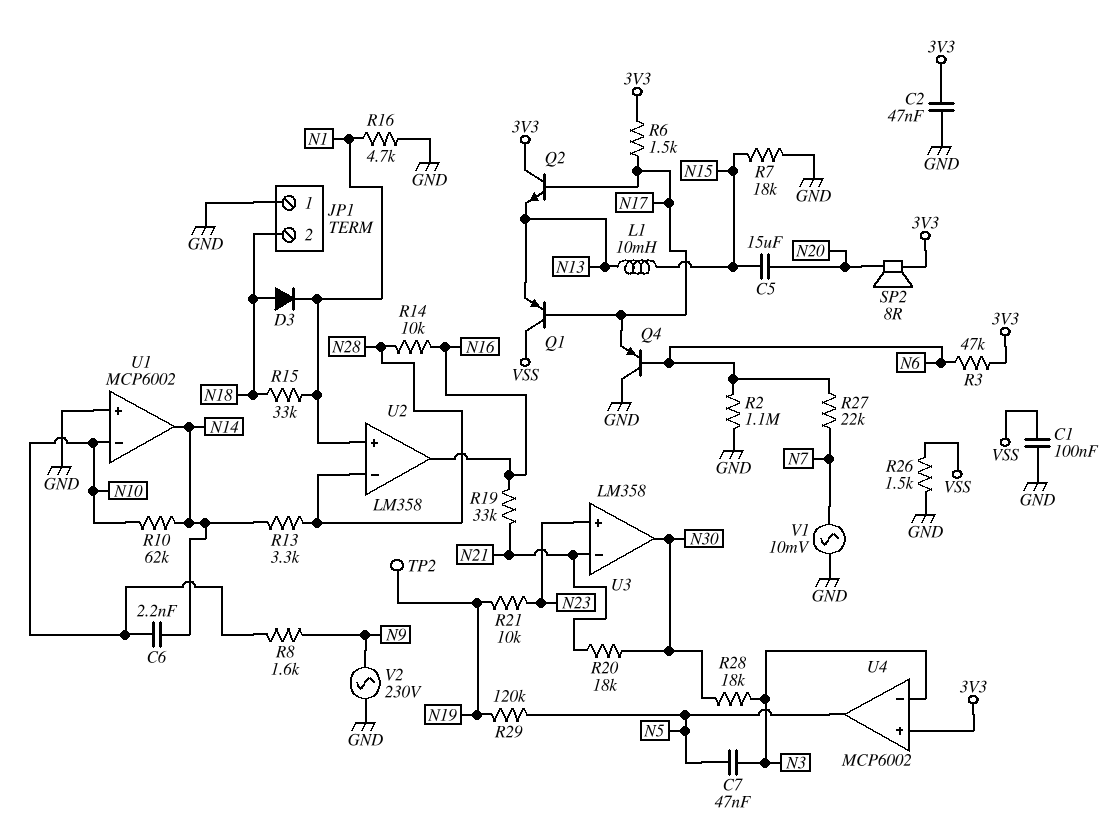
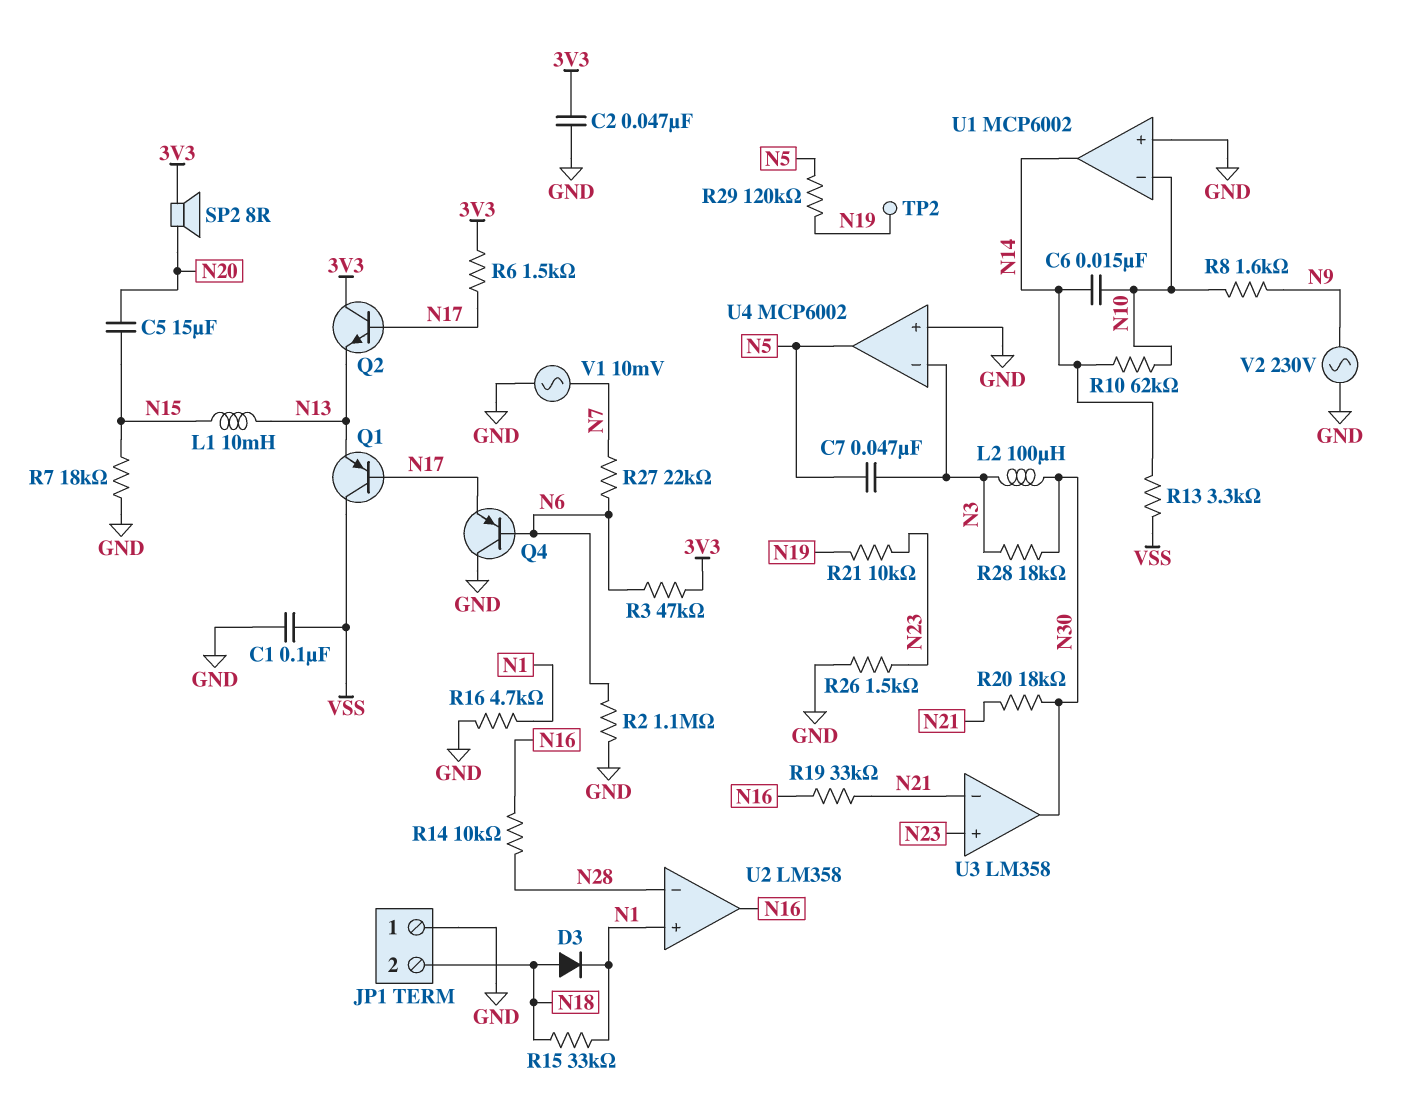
C6: 2.2nF (N10, N14) -> 15nF (N10, N14)
L2: none -> 100uH (N3, N30)
R13: 3.3k (N14, N28) -> 3.3k (N14, VSS)
R26: 1.5k (GND, VSS) -> 1.5k (GND, N23)
U4 pin in+: 3V3 -> GND

